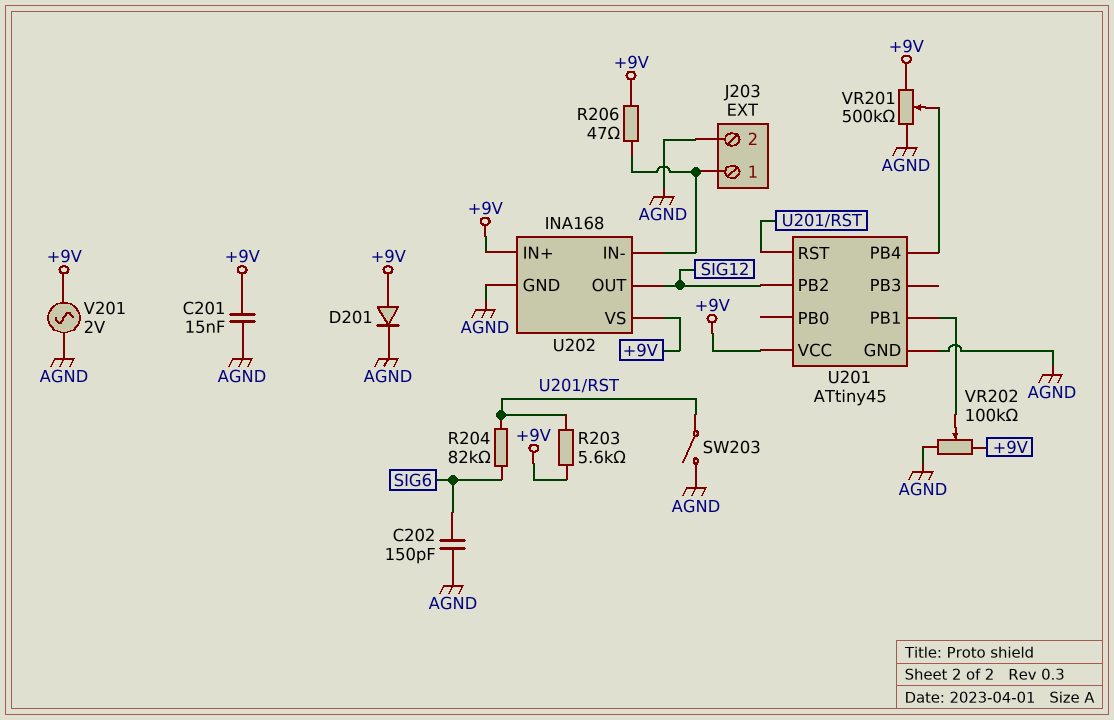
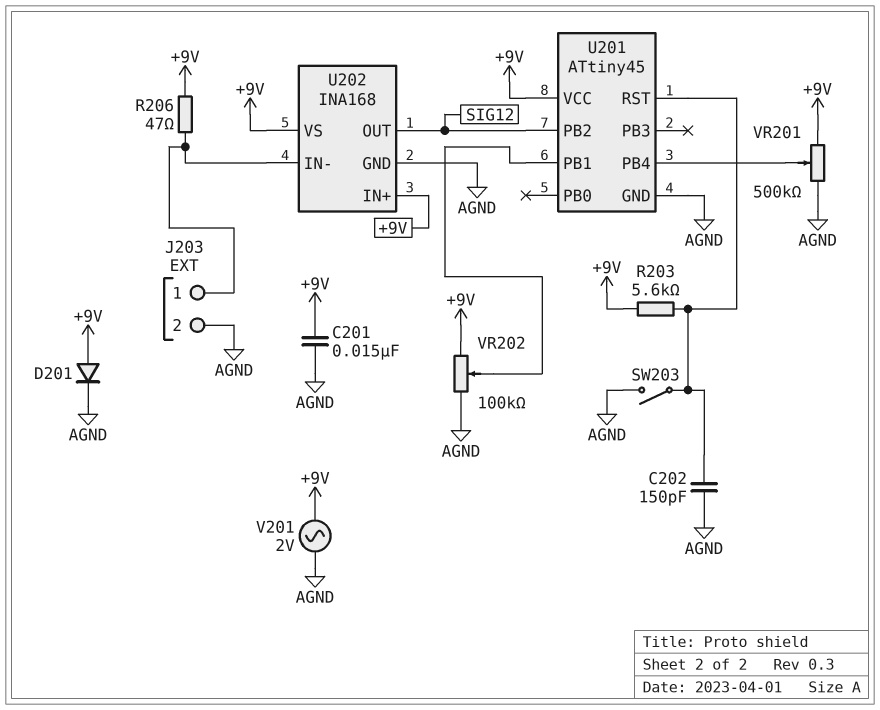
C202: 150pF (AGND, SIG6) -> 150pF (AGND, U201/RST)
R204: 82k (SIG6, U201/RST) -> none

